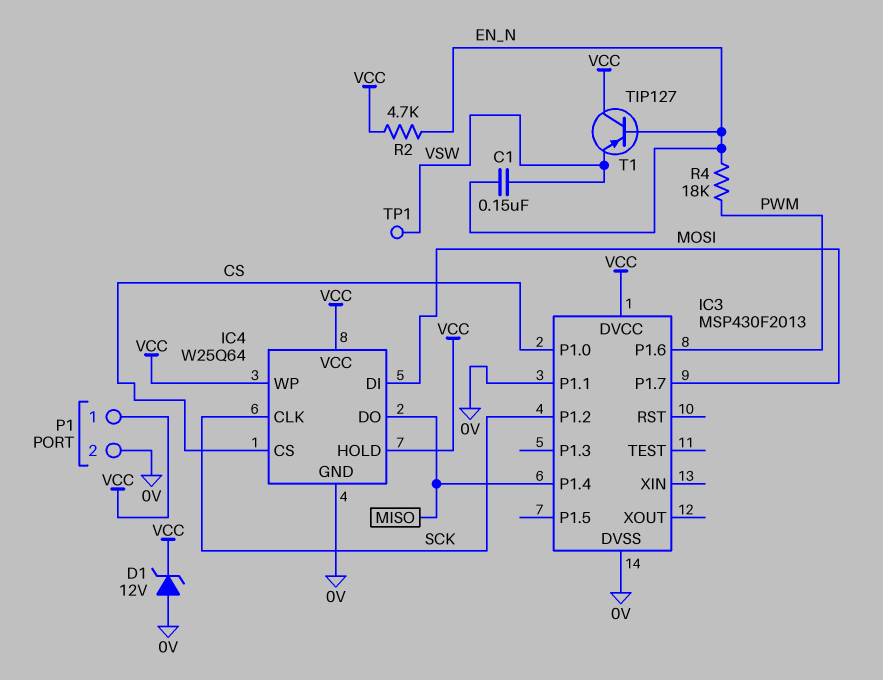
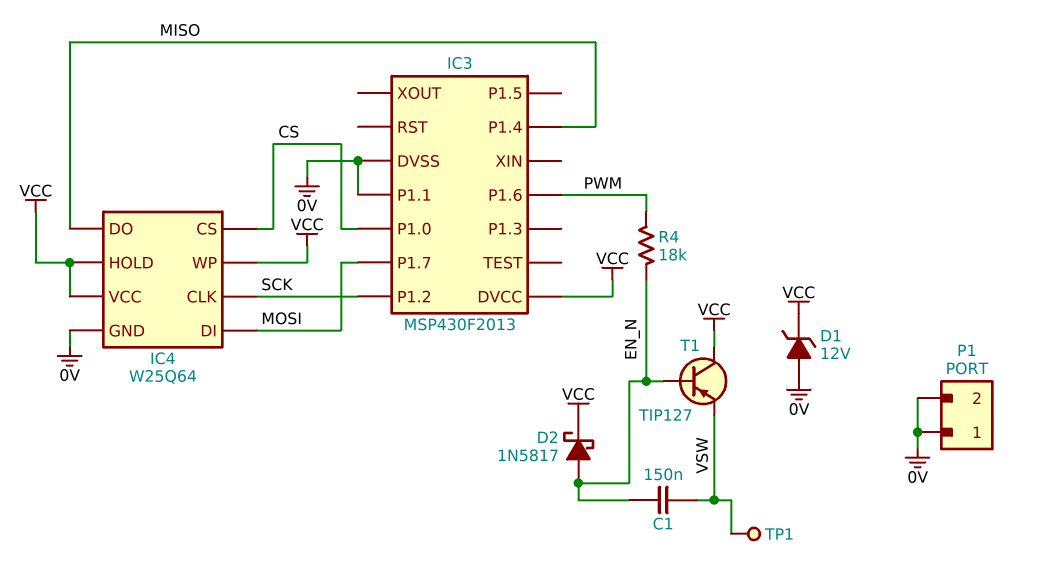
D2: none -> schottky 1N5817 (A EN_N, K VCC)
P1 pin 1: VCC -> 0V
R2: 4.7k (EN_N, VCC) -> none

